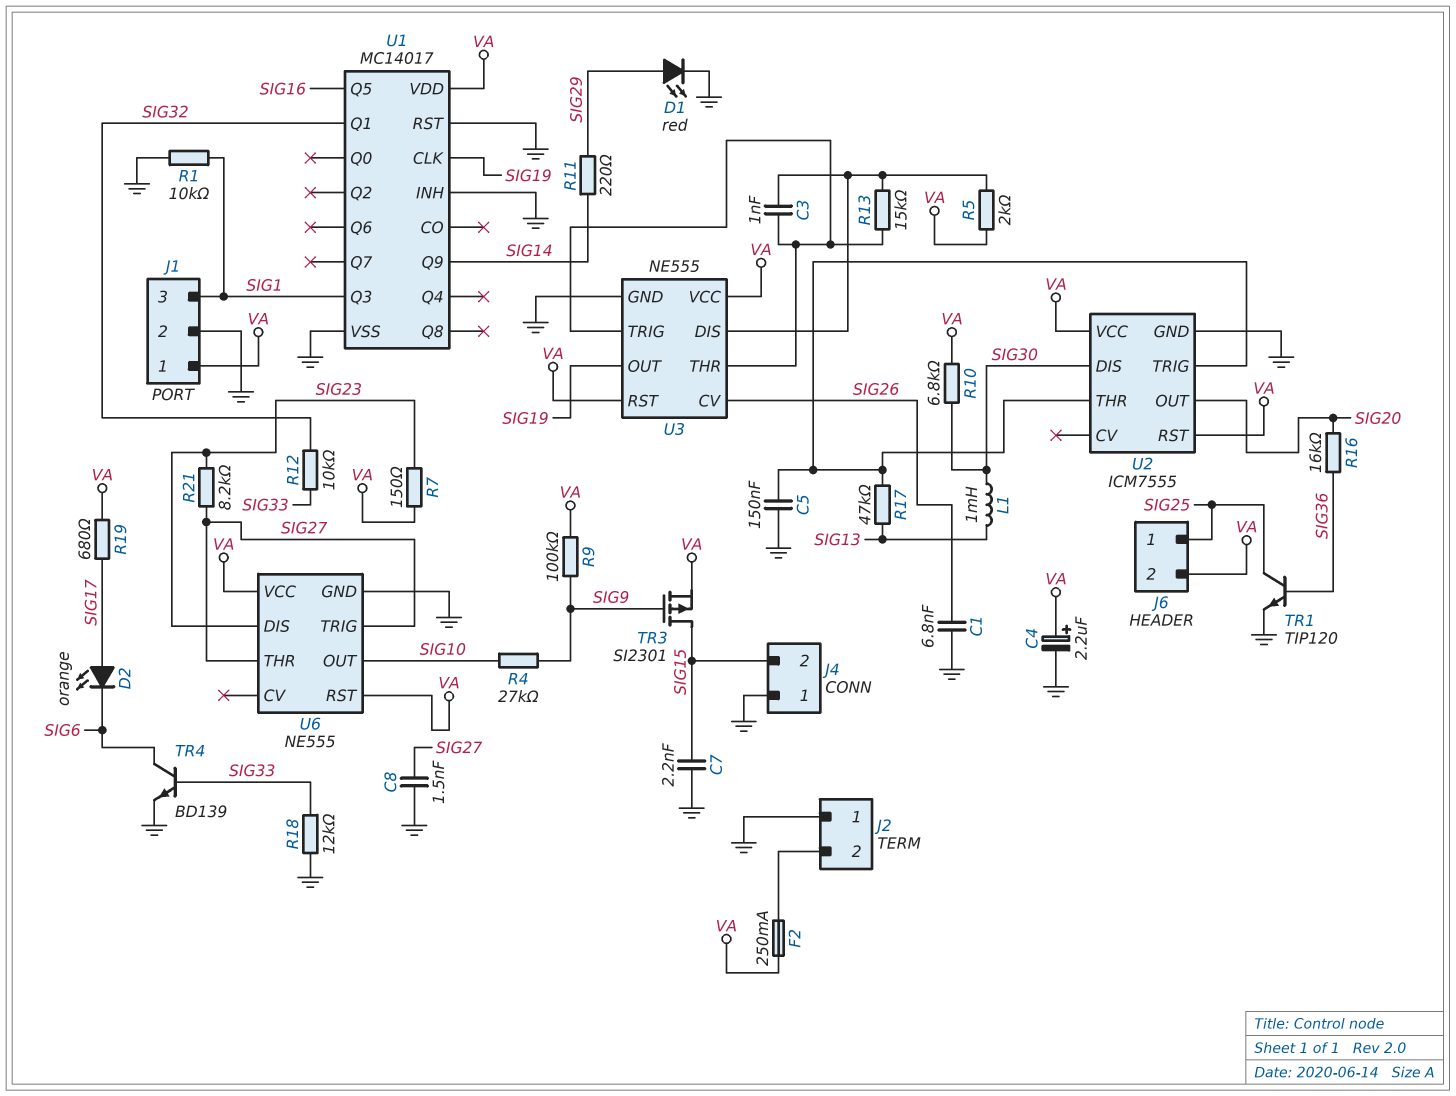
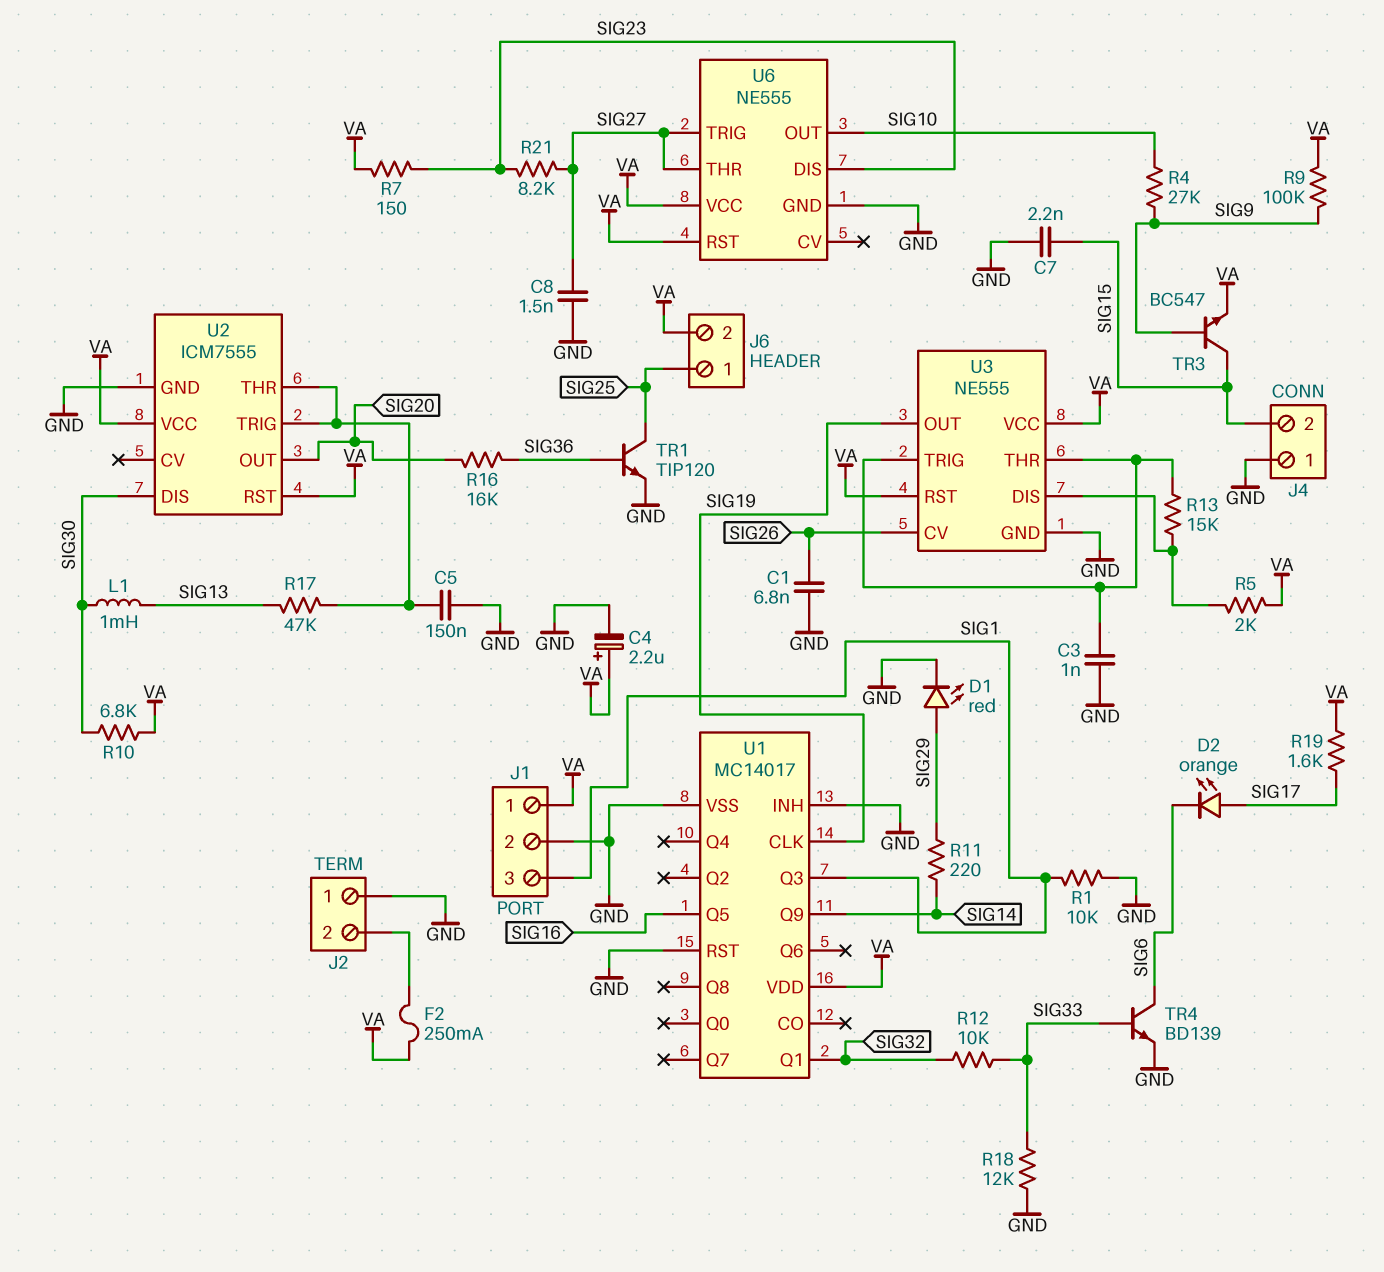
C3: 1nF (U3/DIS, U3/THR) -> 1nF (GND, U3/THR)
R19: 680 (SIG17, VA) -> 1.6k (SIG17, VA)
TR3: PMOS SI2301 (G SIG9, D SIG15, S VA) -> NPN BC547 (B SIG9, C SIG15, E VA)

